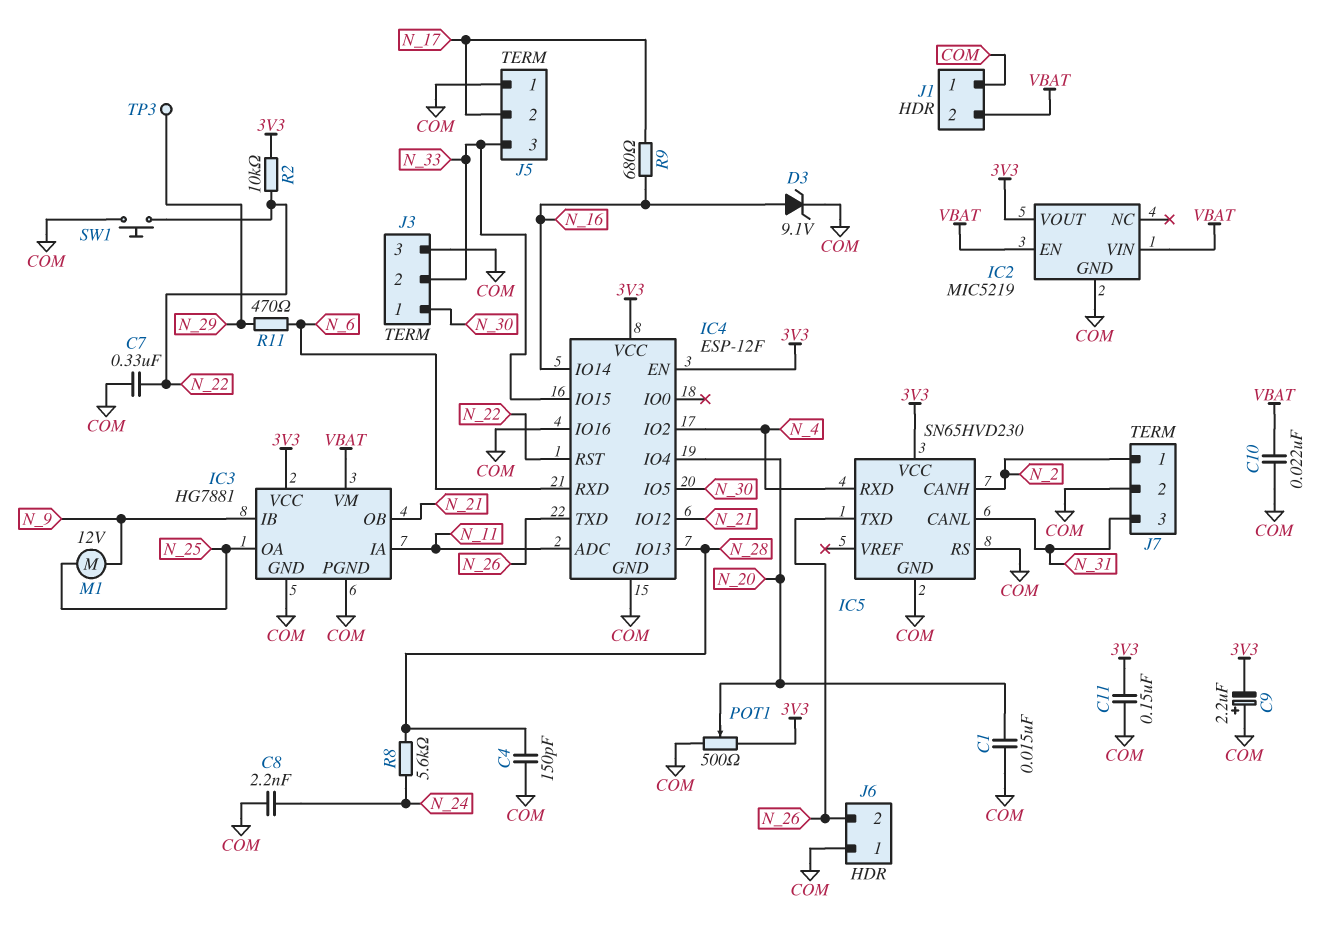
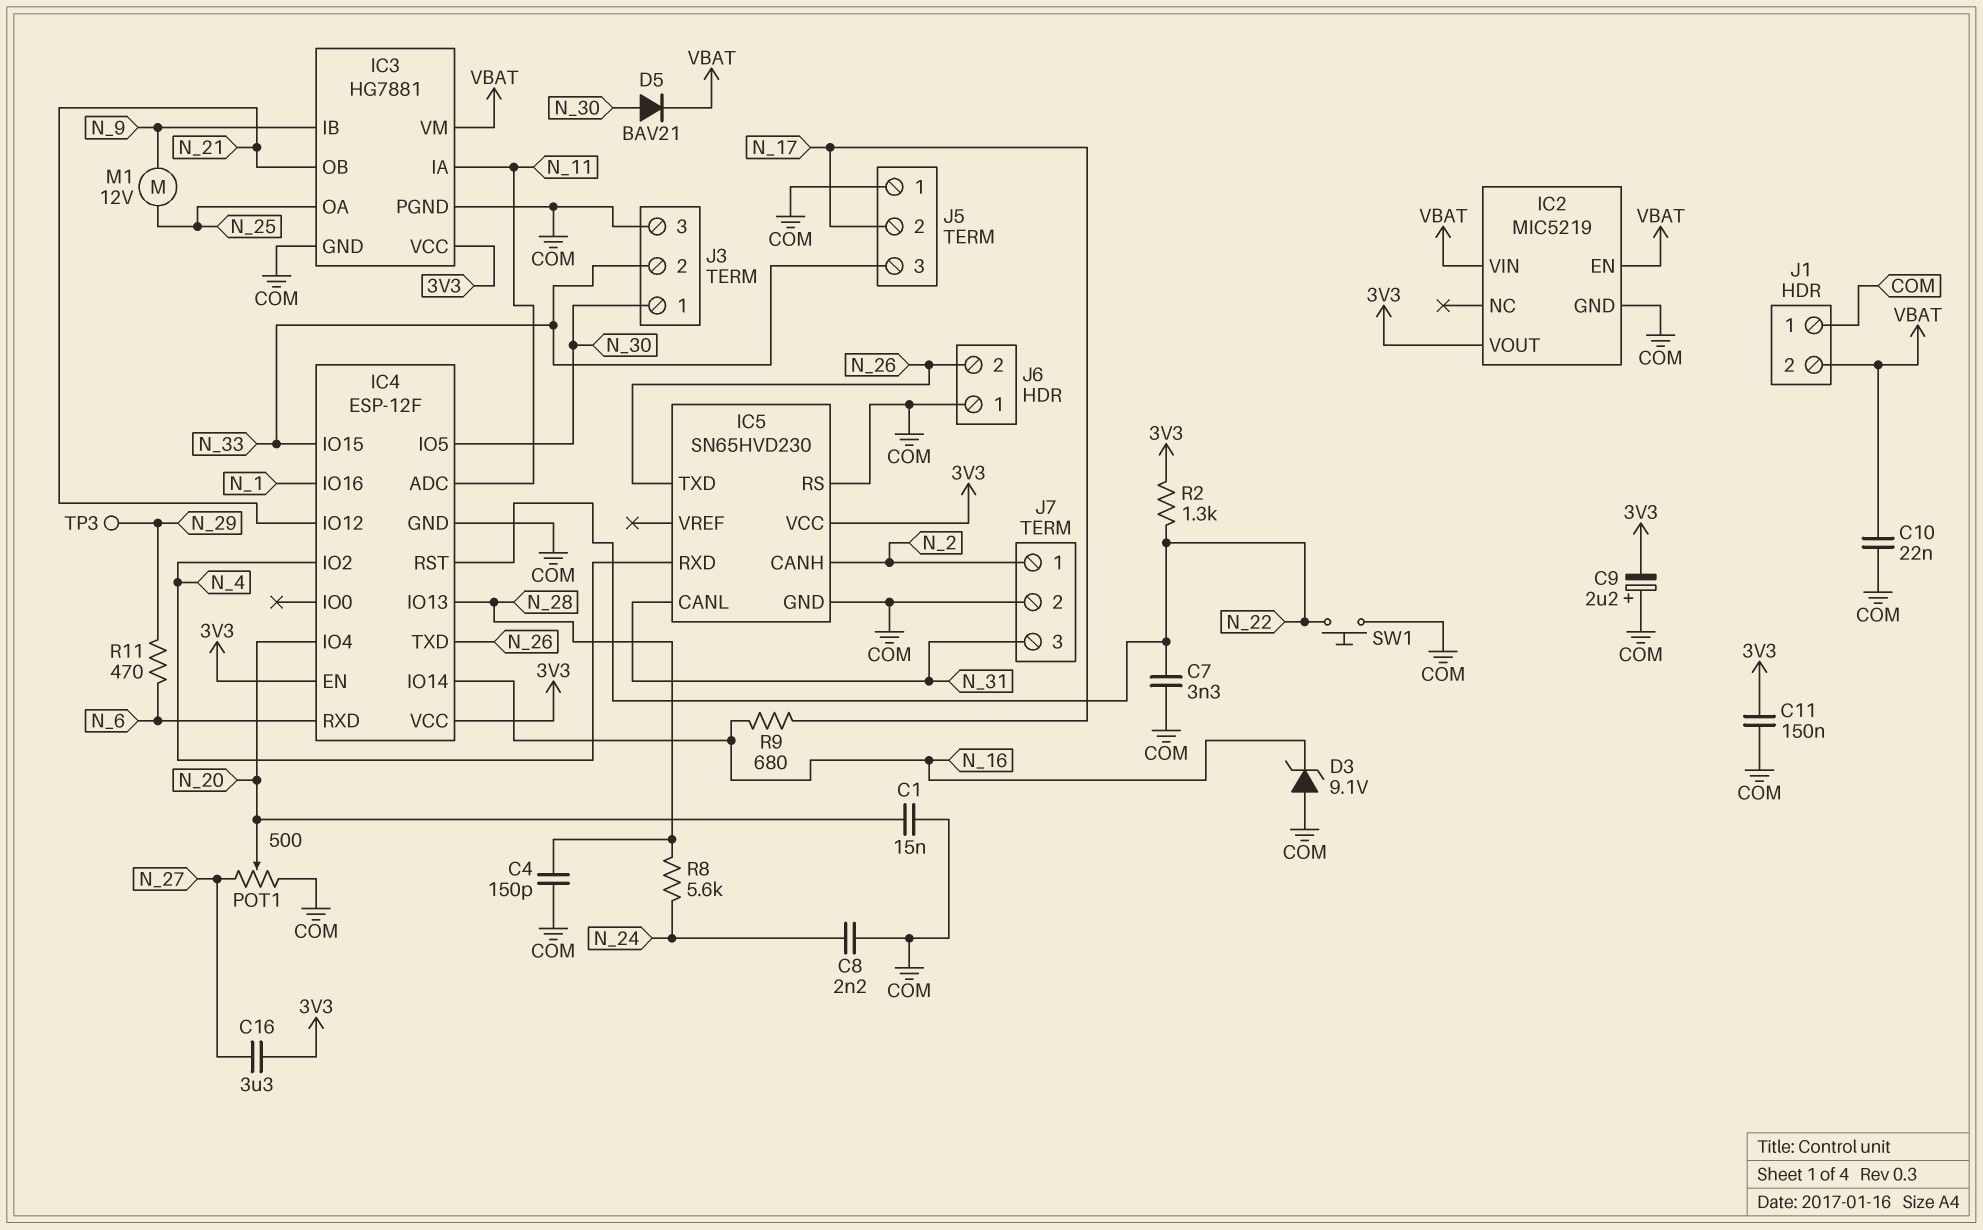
C7: 330nF (COM, N_22) -> 3.3nF (COM, N_22)
C16: none -> 3.3uF (3V3, N_27)
D3: zener 9.1V (A N_16, K COM) -> zener 9.1V (A COM, K N_16)
D5: none -> diode BAV21 (A N_30, K VBAT)
IC4 pin IO16: COM -> N_1
POT1: 500 (3V3, COM, wiper N_20) -> 500 (COM, N_27, wiper N_20)
R2: 10k (3V3, N_22) -> 1.3k (3V3, N_22)

